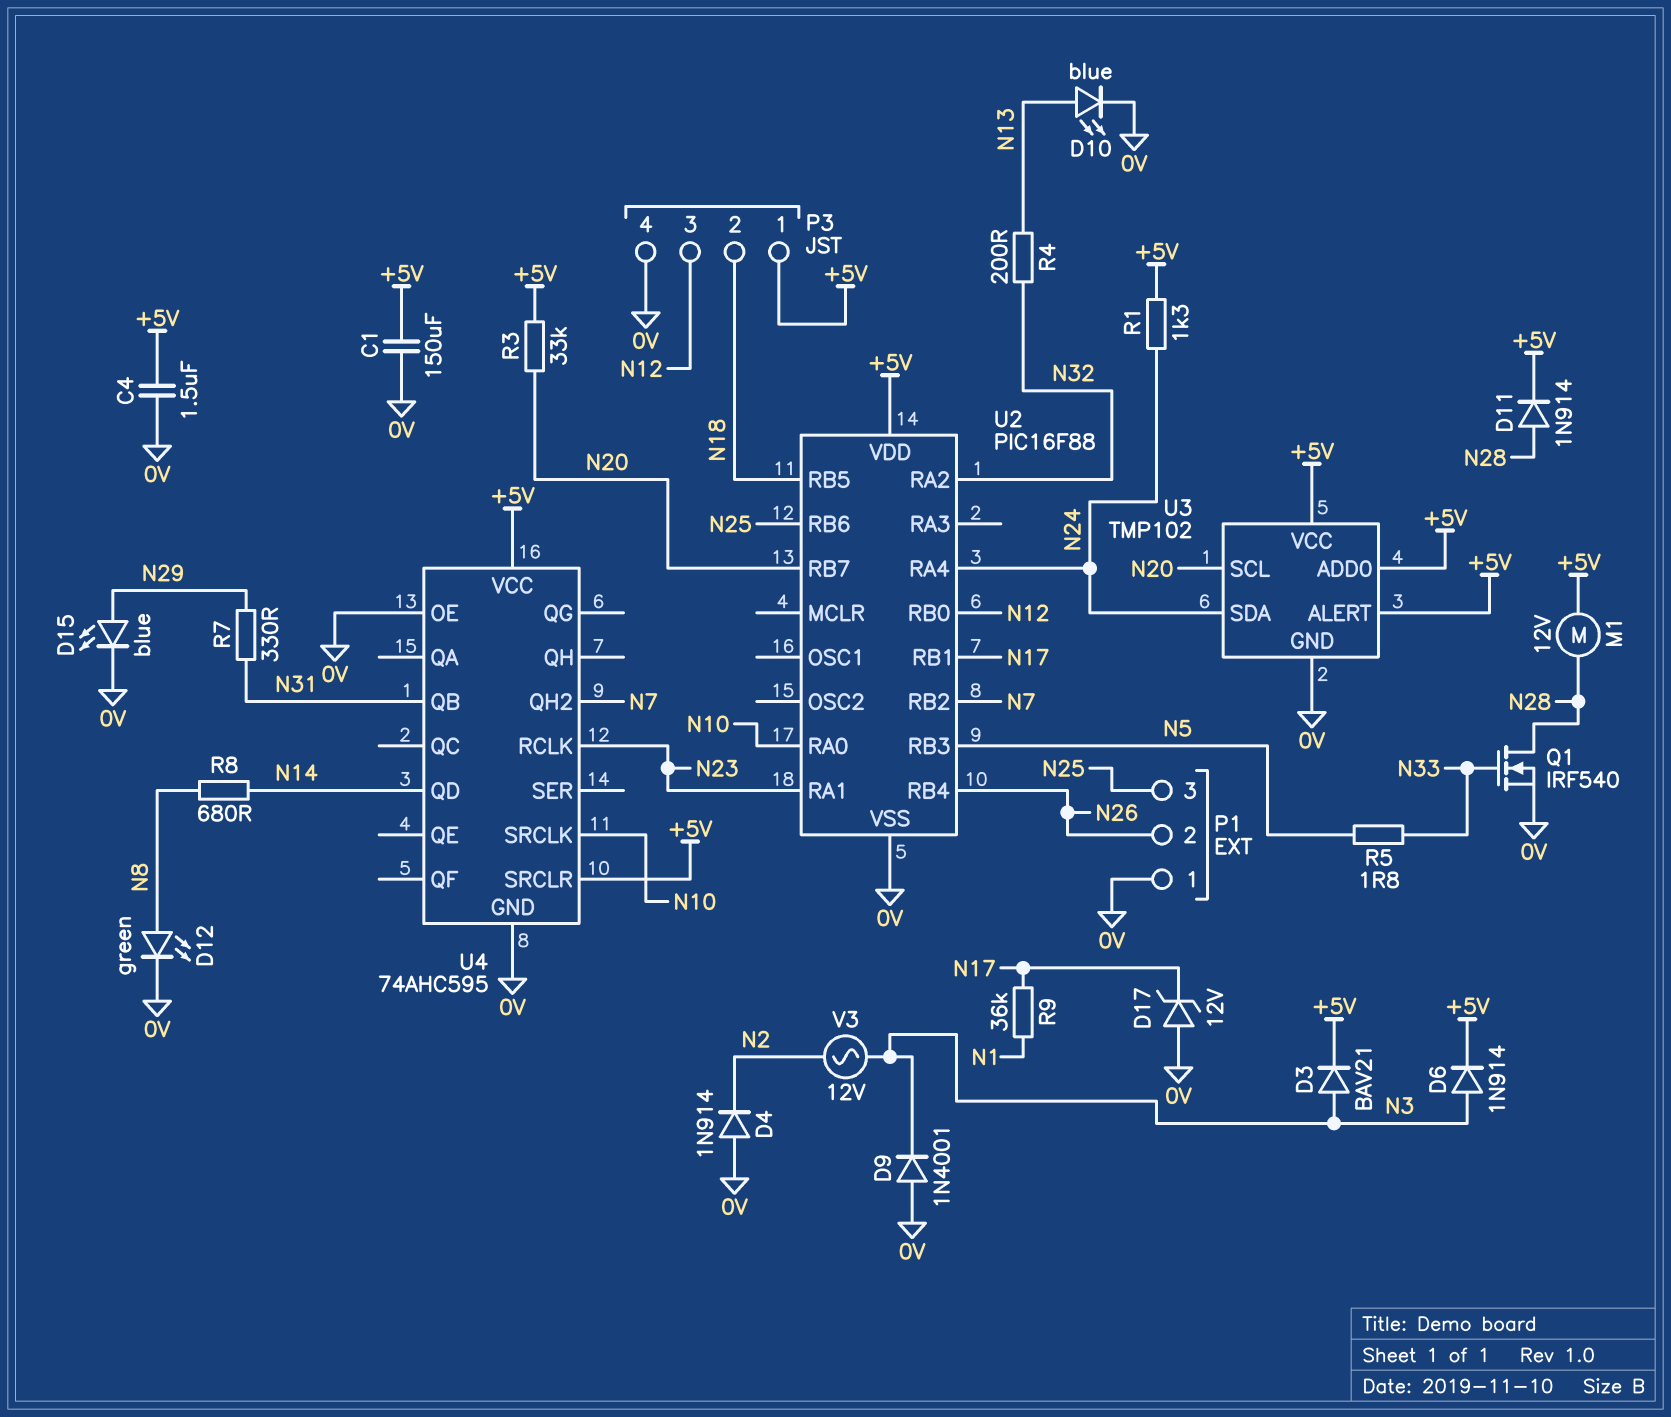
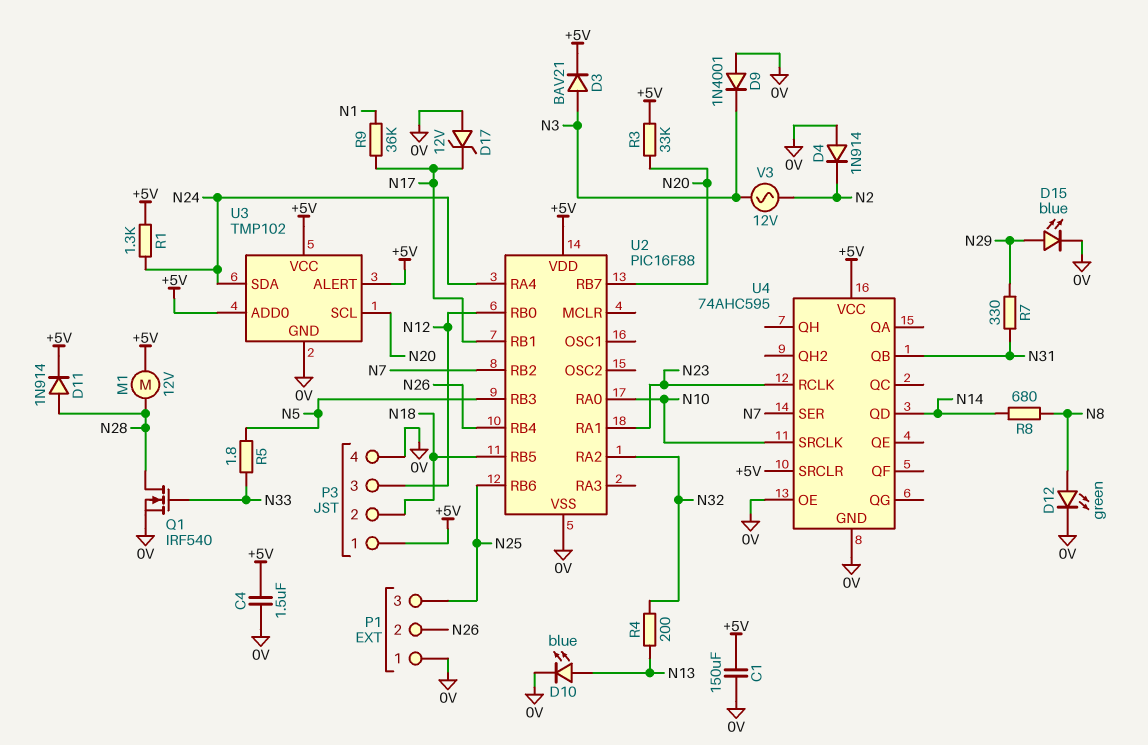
D6: diode 1N914 (A N3, K +5V) -> none
U4 pin QH2: N7 -> none
U4 pin SER: none -> N7

